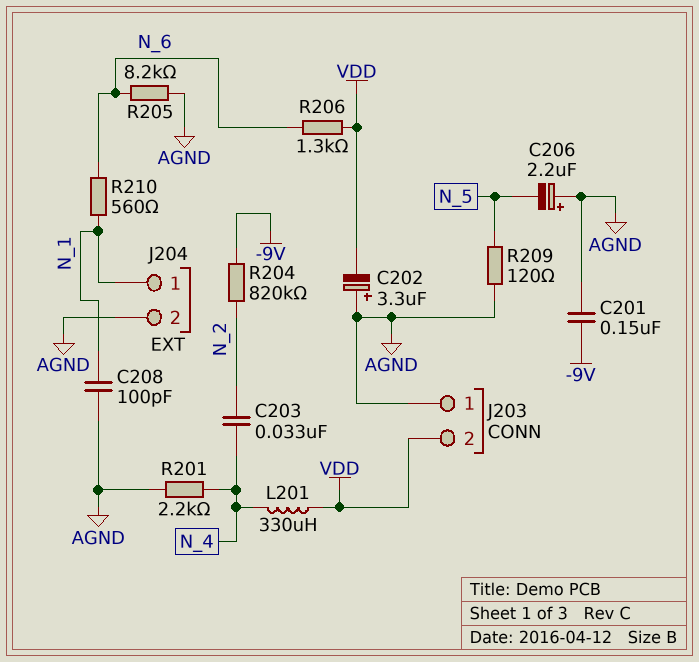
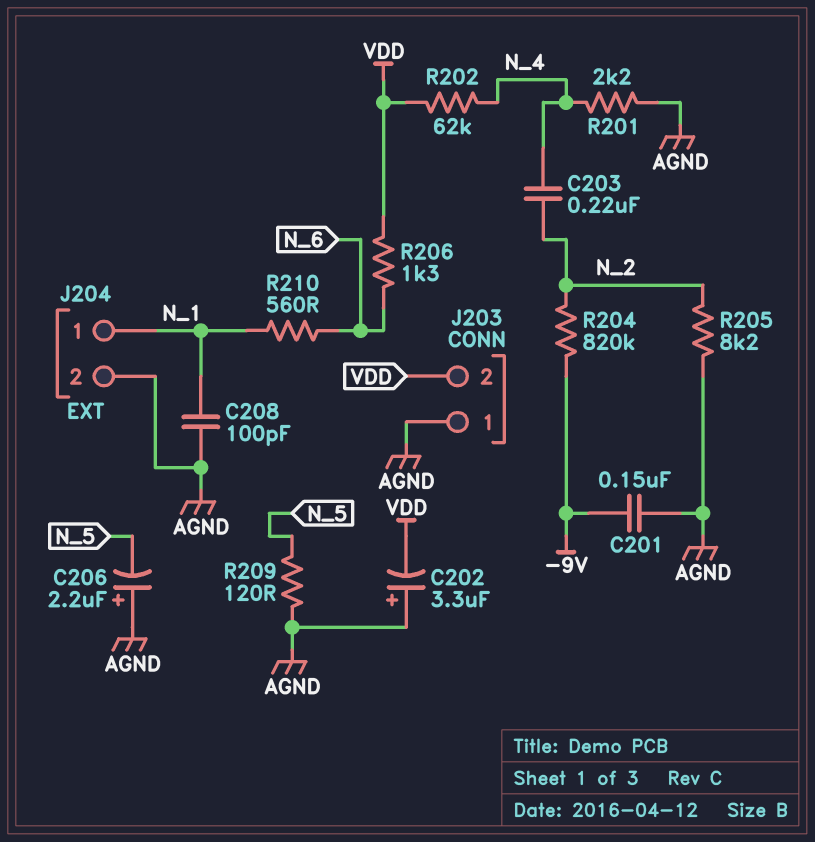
C203: 33nF (N_2, N_4) -> 220nF (N_2, N_4)
L201: 330uH (N_4, VDD) -> none
R202: none -> 62k (N_4, VDD)
R205: 8.2k (AGND, N_6) -> 8.2k (AGND, N_2)

